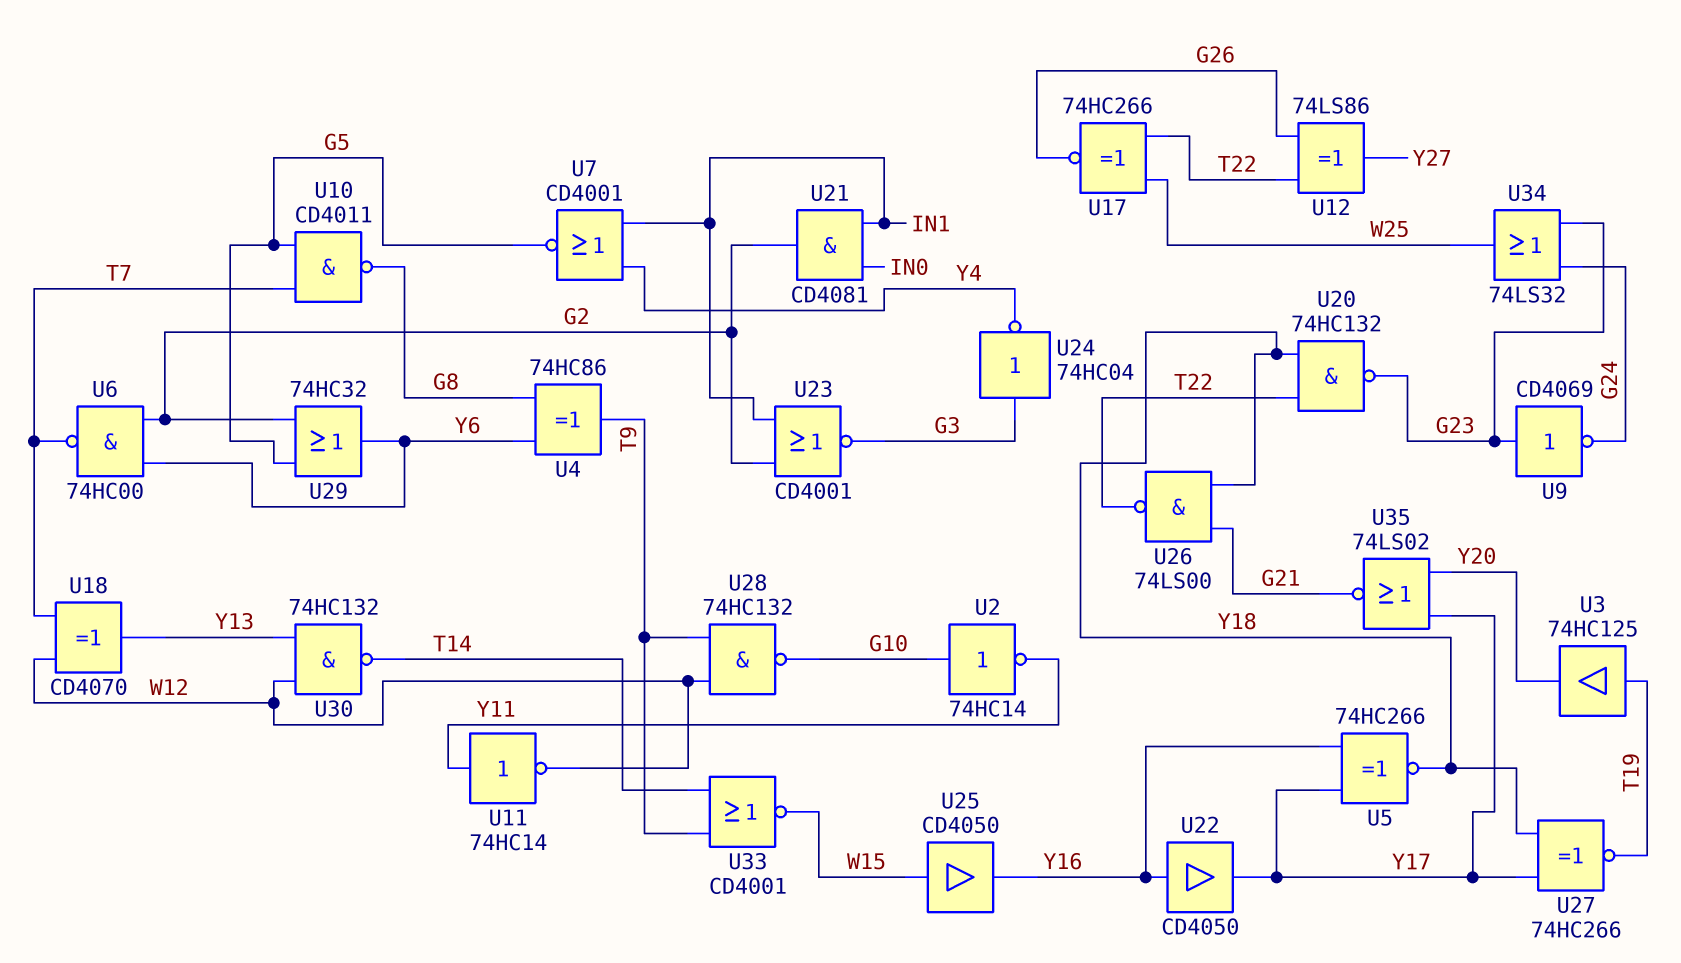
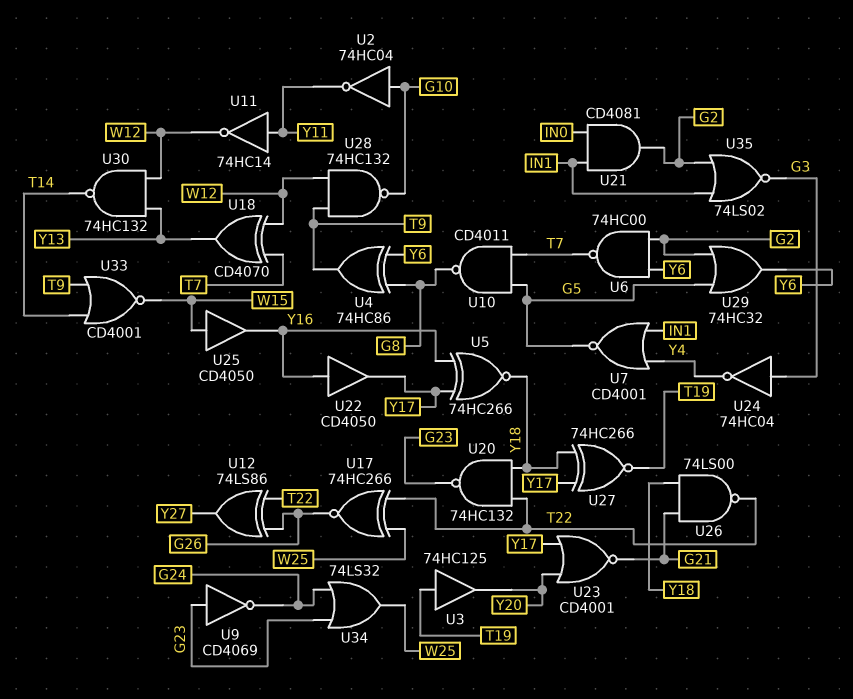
U2: NOT 74HC14 (in G10, out Y11) -> NOT 74HC04 (in G10, out Y11)
U23: NOR CD4001 (in G2, in IN1, out G3) -> NOR CD4001 (in Y17, in Y20, out G21)
U35: NOR 74LS02 (in Y17, in Y20, out G21) -> NOR 74LS02 (in G2, in IN1, out G3)

